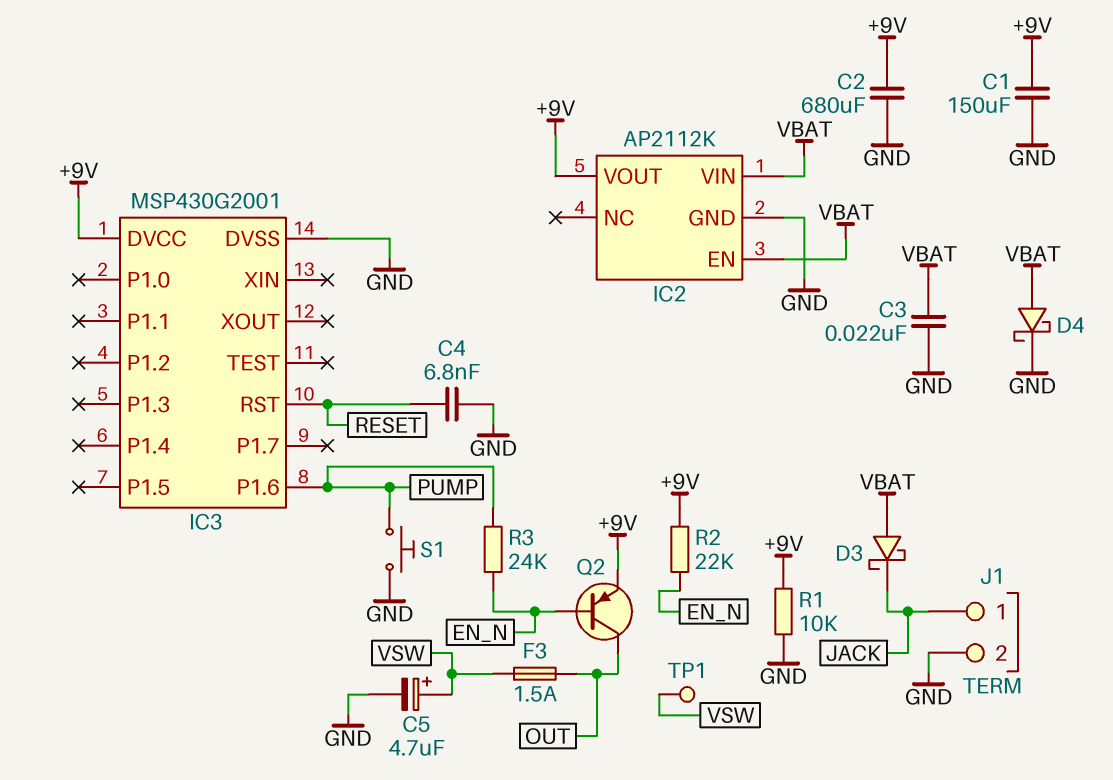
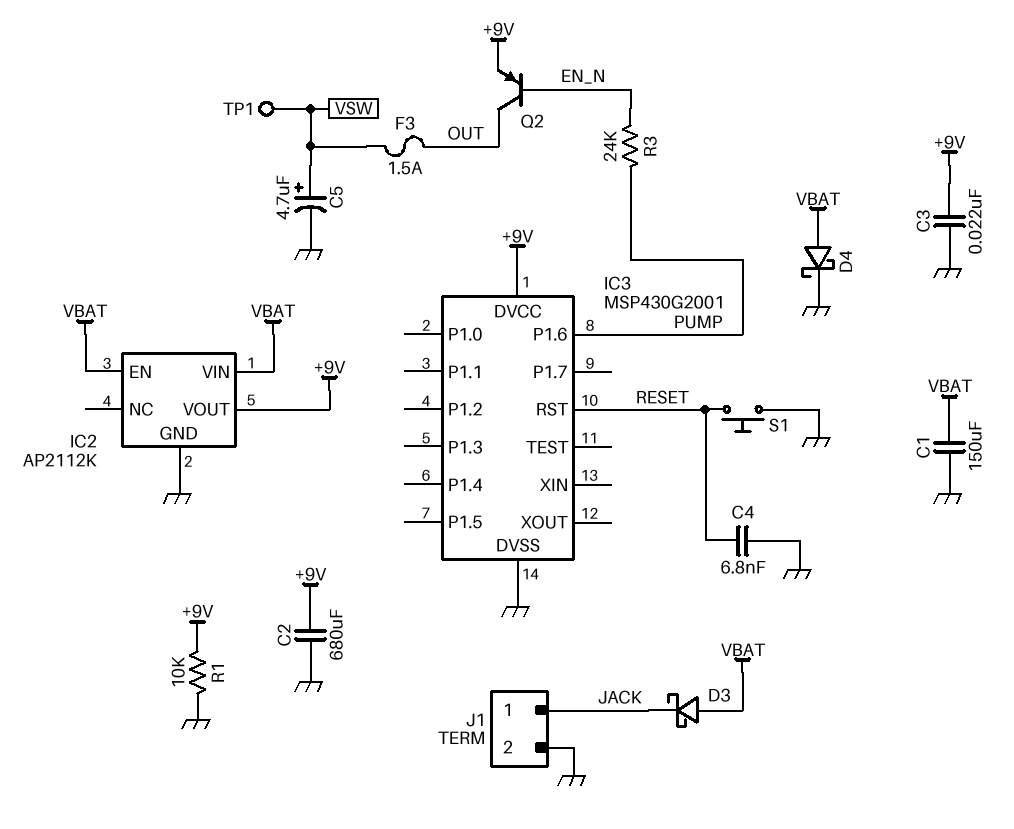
C1: 150uF (+9V, GND) -> 150uF (GND, VBAT)
C3: 22nF (GND, VBAT) -> 22nF (+9V, GND)
R2: 22k (+9V, EN_N) -> none
S1: button (GND, PUMP) -> button (GND, RESET)

